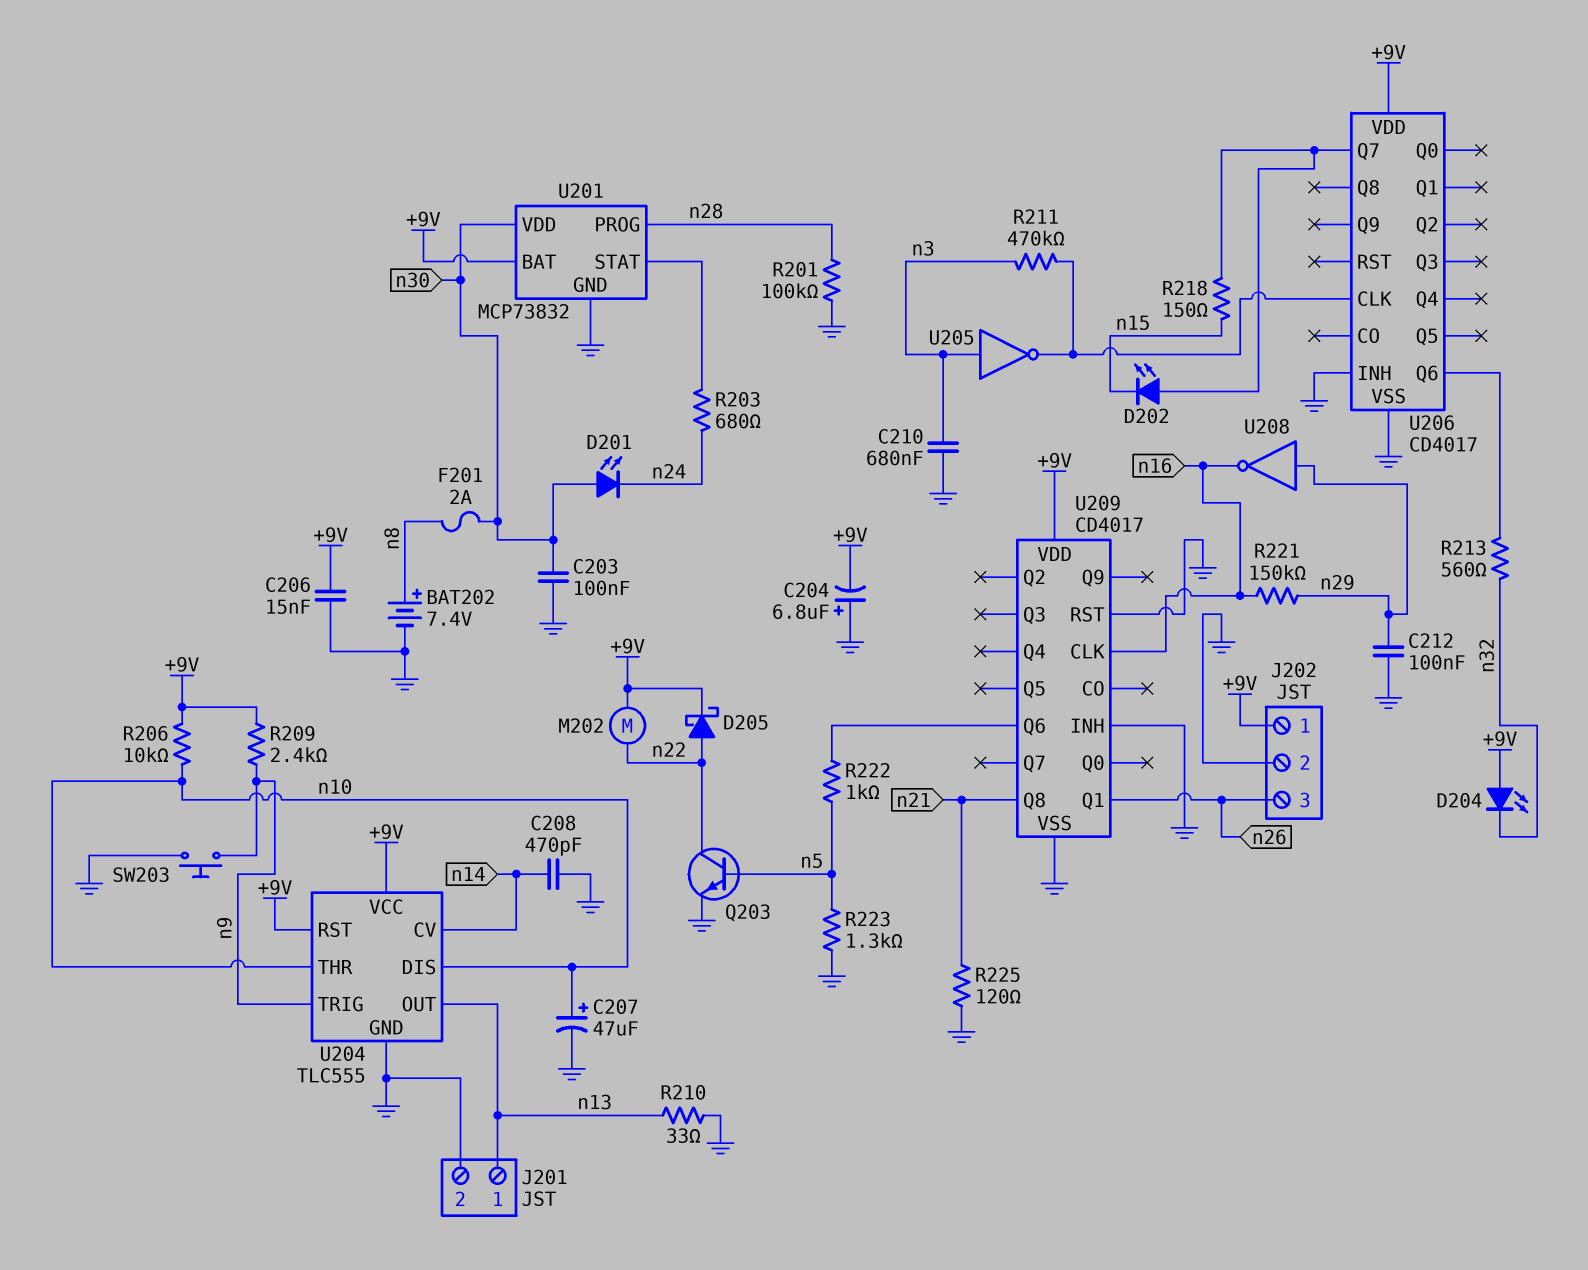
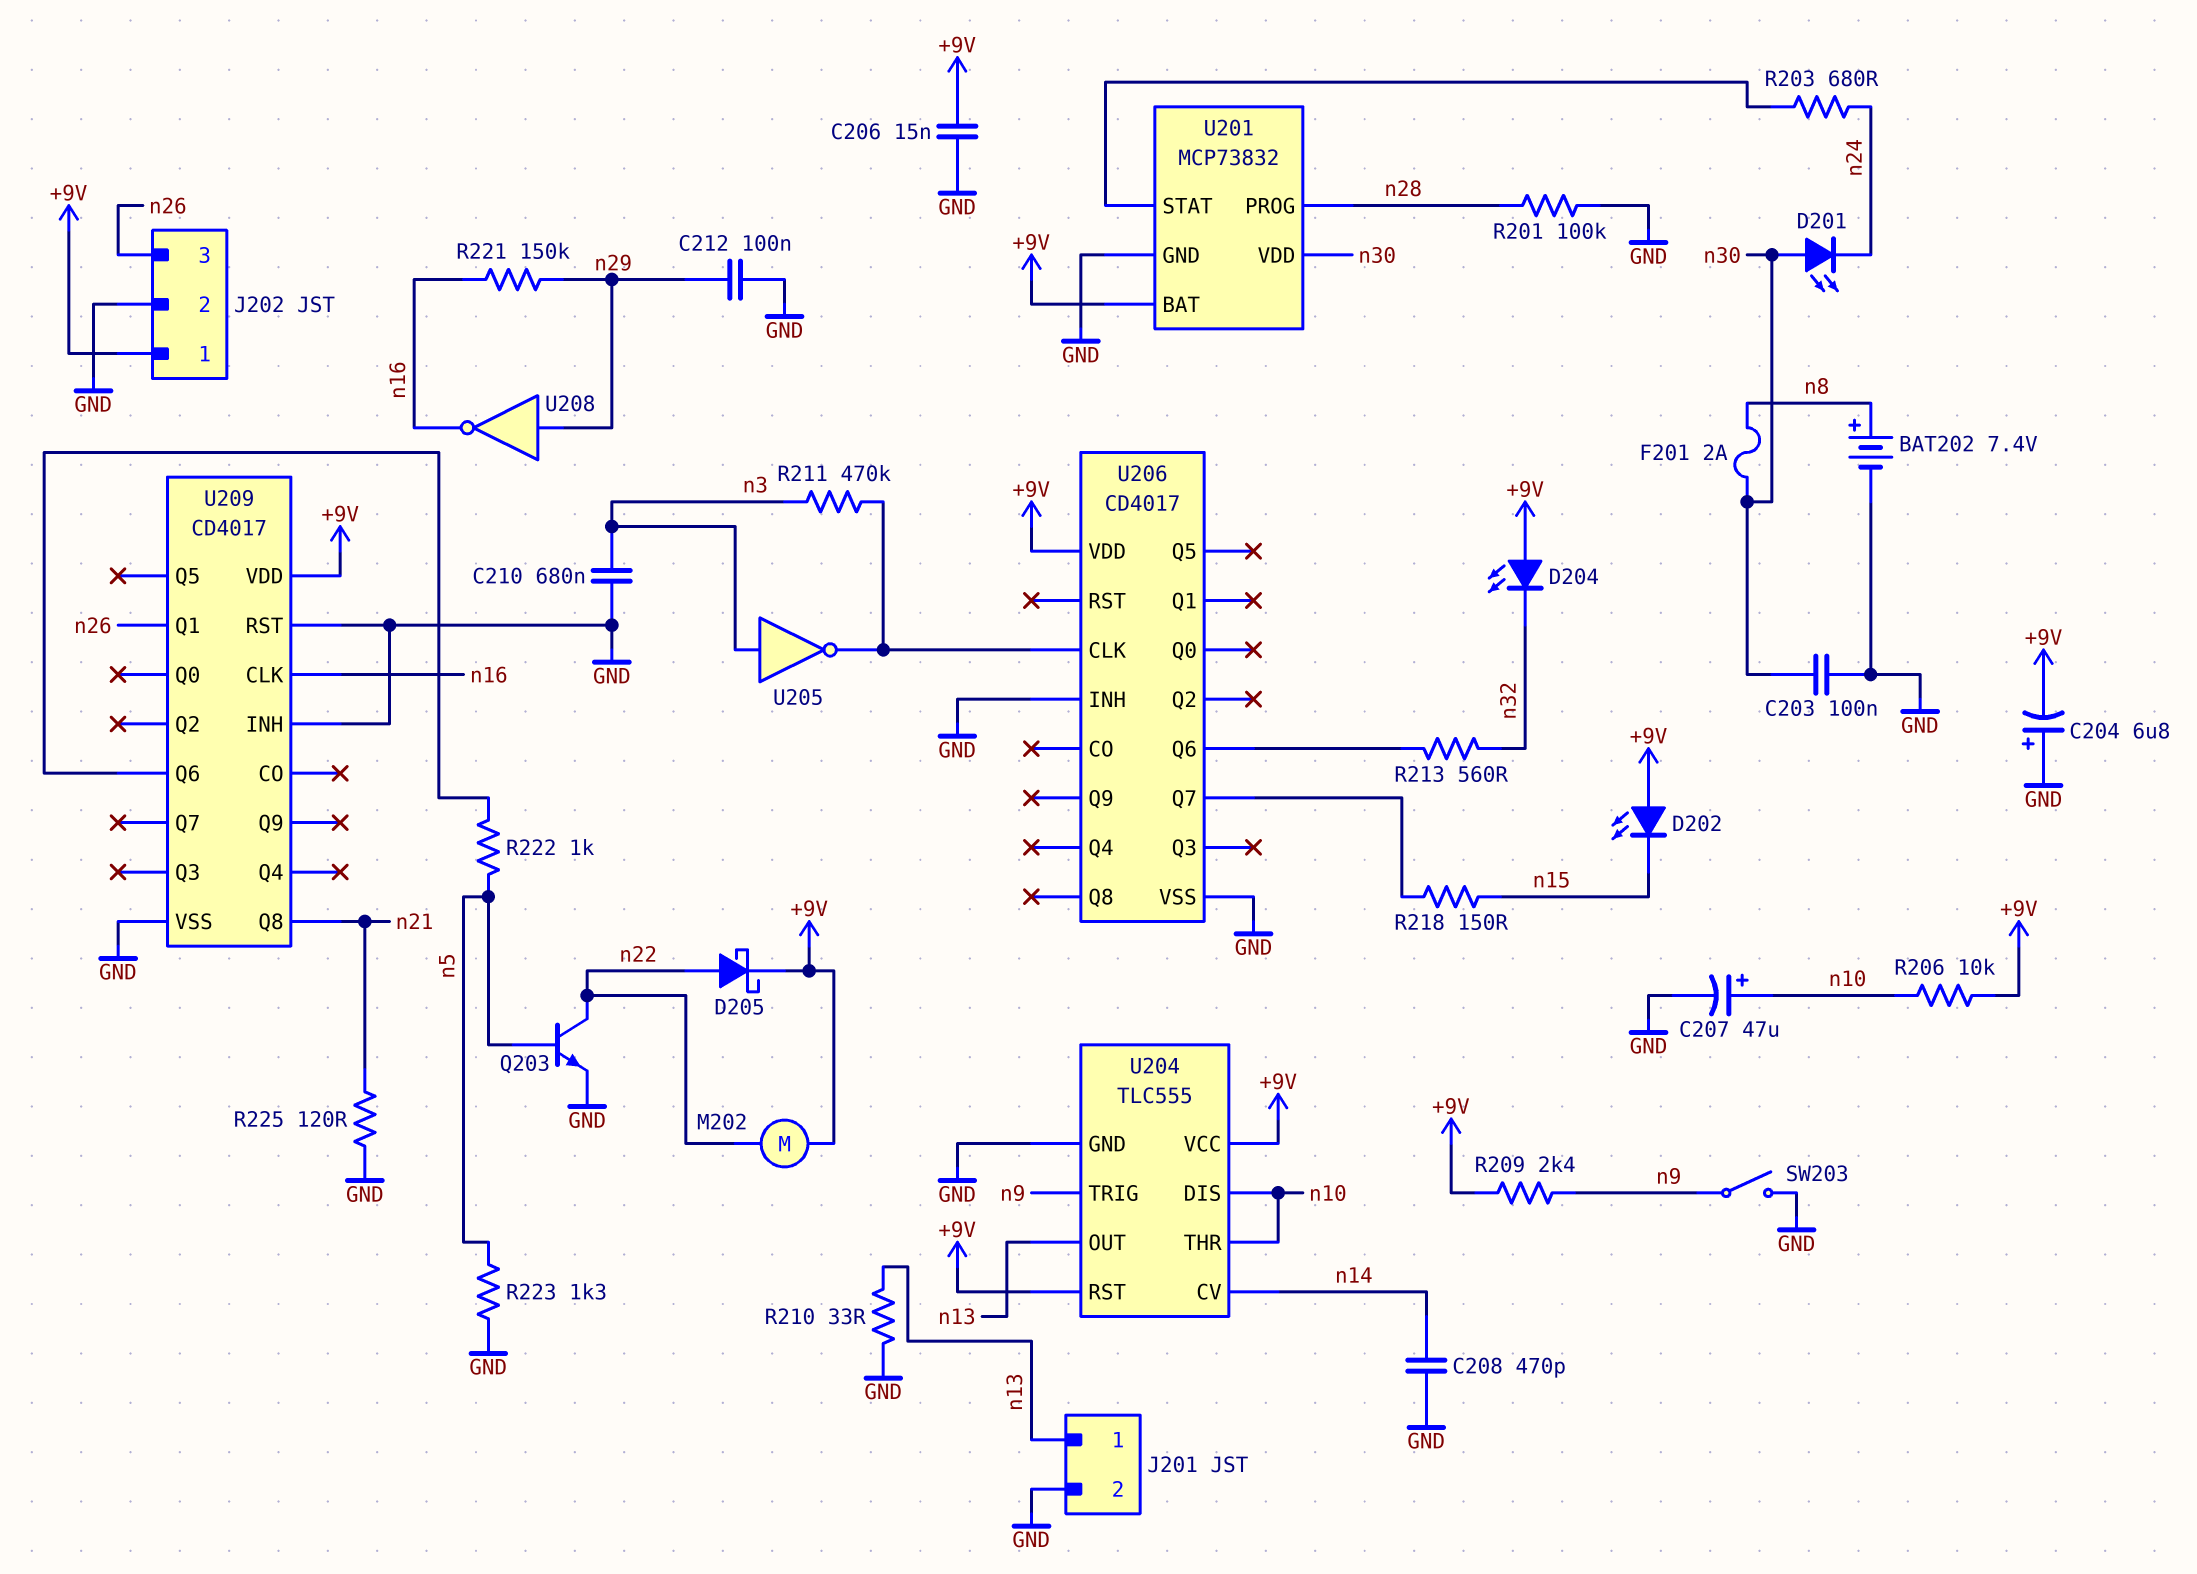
D202: LED (A U206/Q7, K n15) -> LED (A +9V, K n15)
SW203: button (GND, n9) -> switch (GND, n9)

